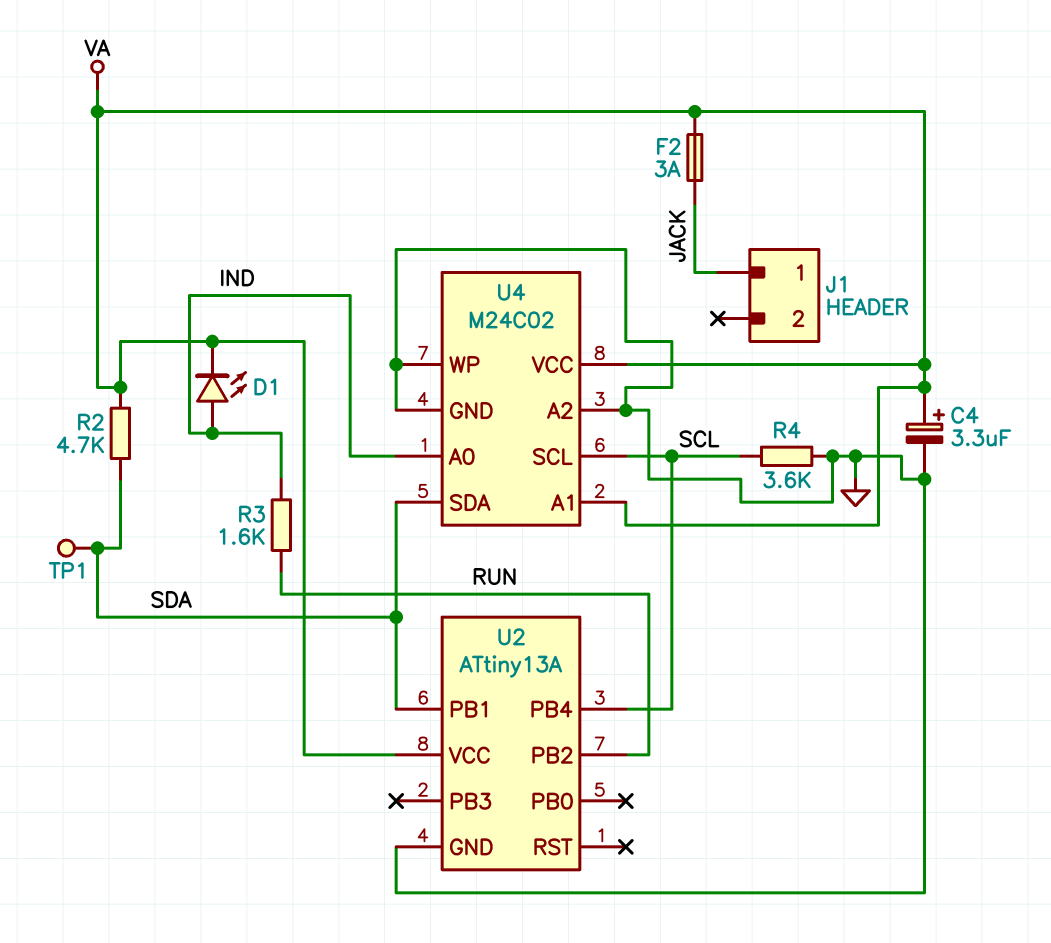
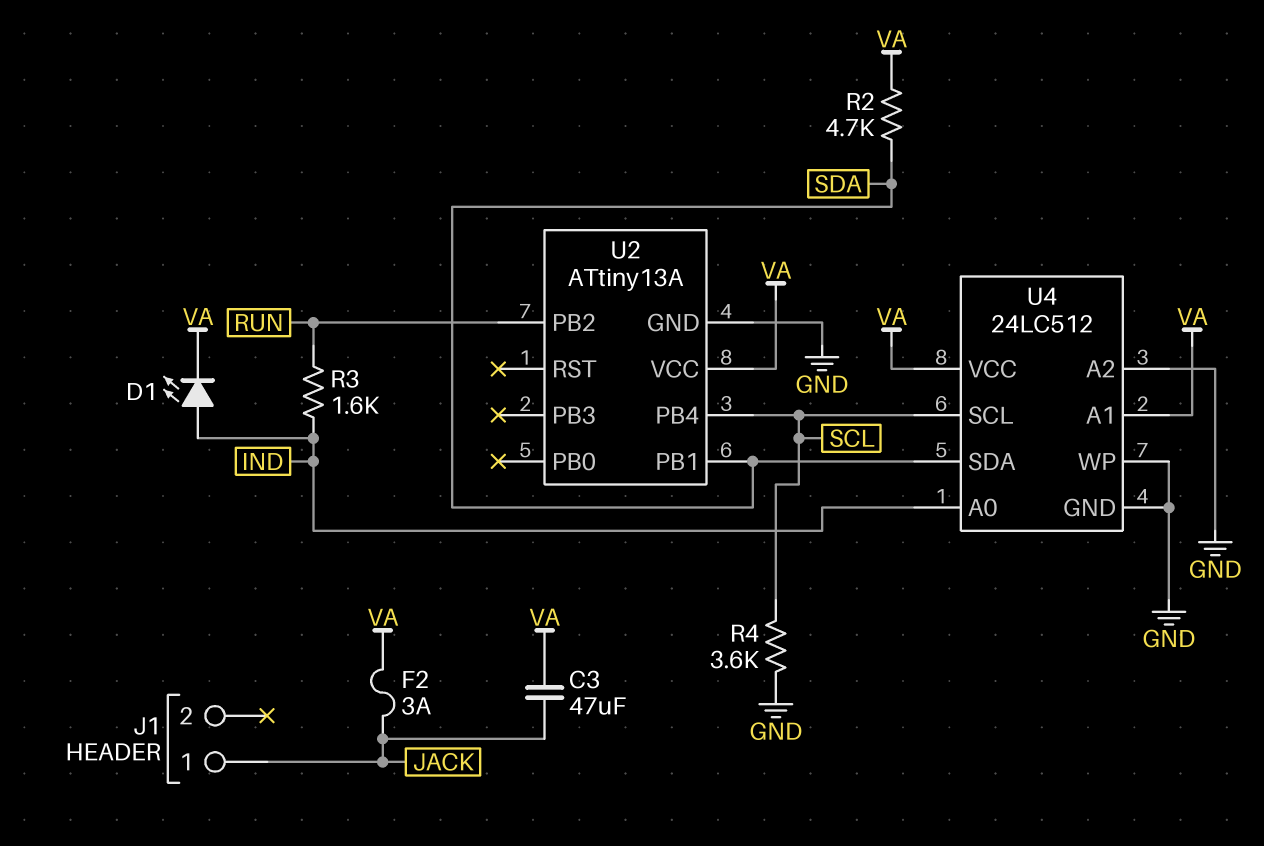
C3: none -> 47uF (JACK, VA)
C4: 3.3uF (plus VA, minus GND) -> none
TP1: test point (SDA) -> none
U4: M24C02 -> 24LC512

